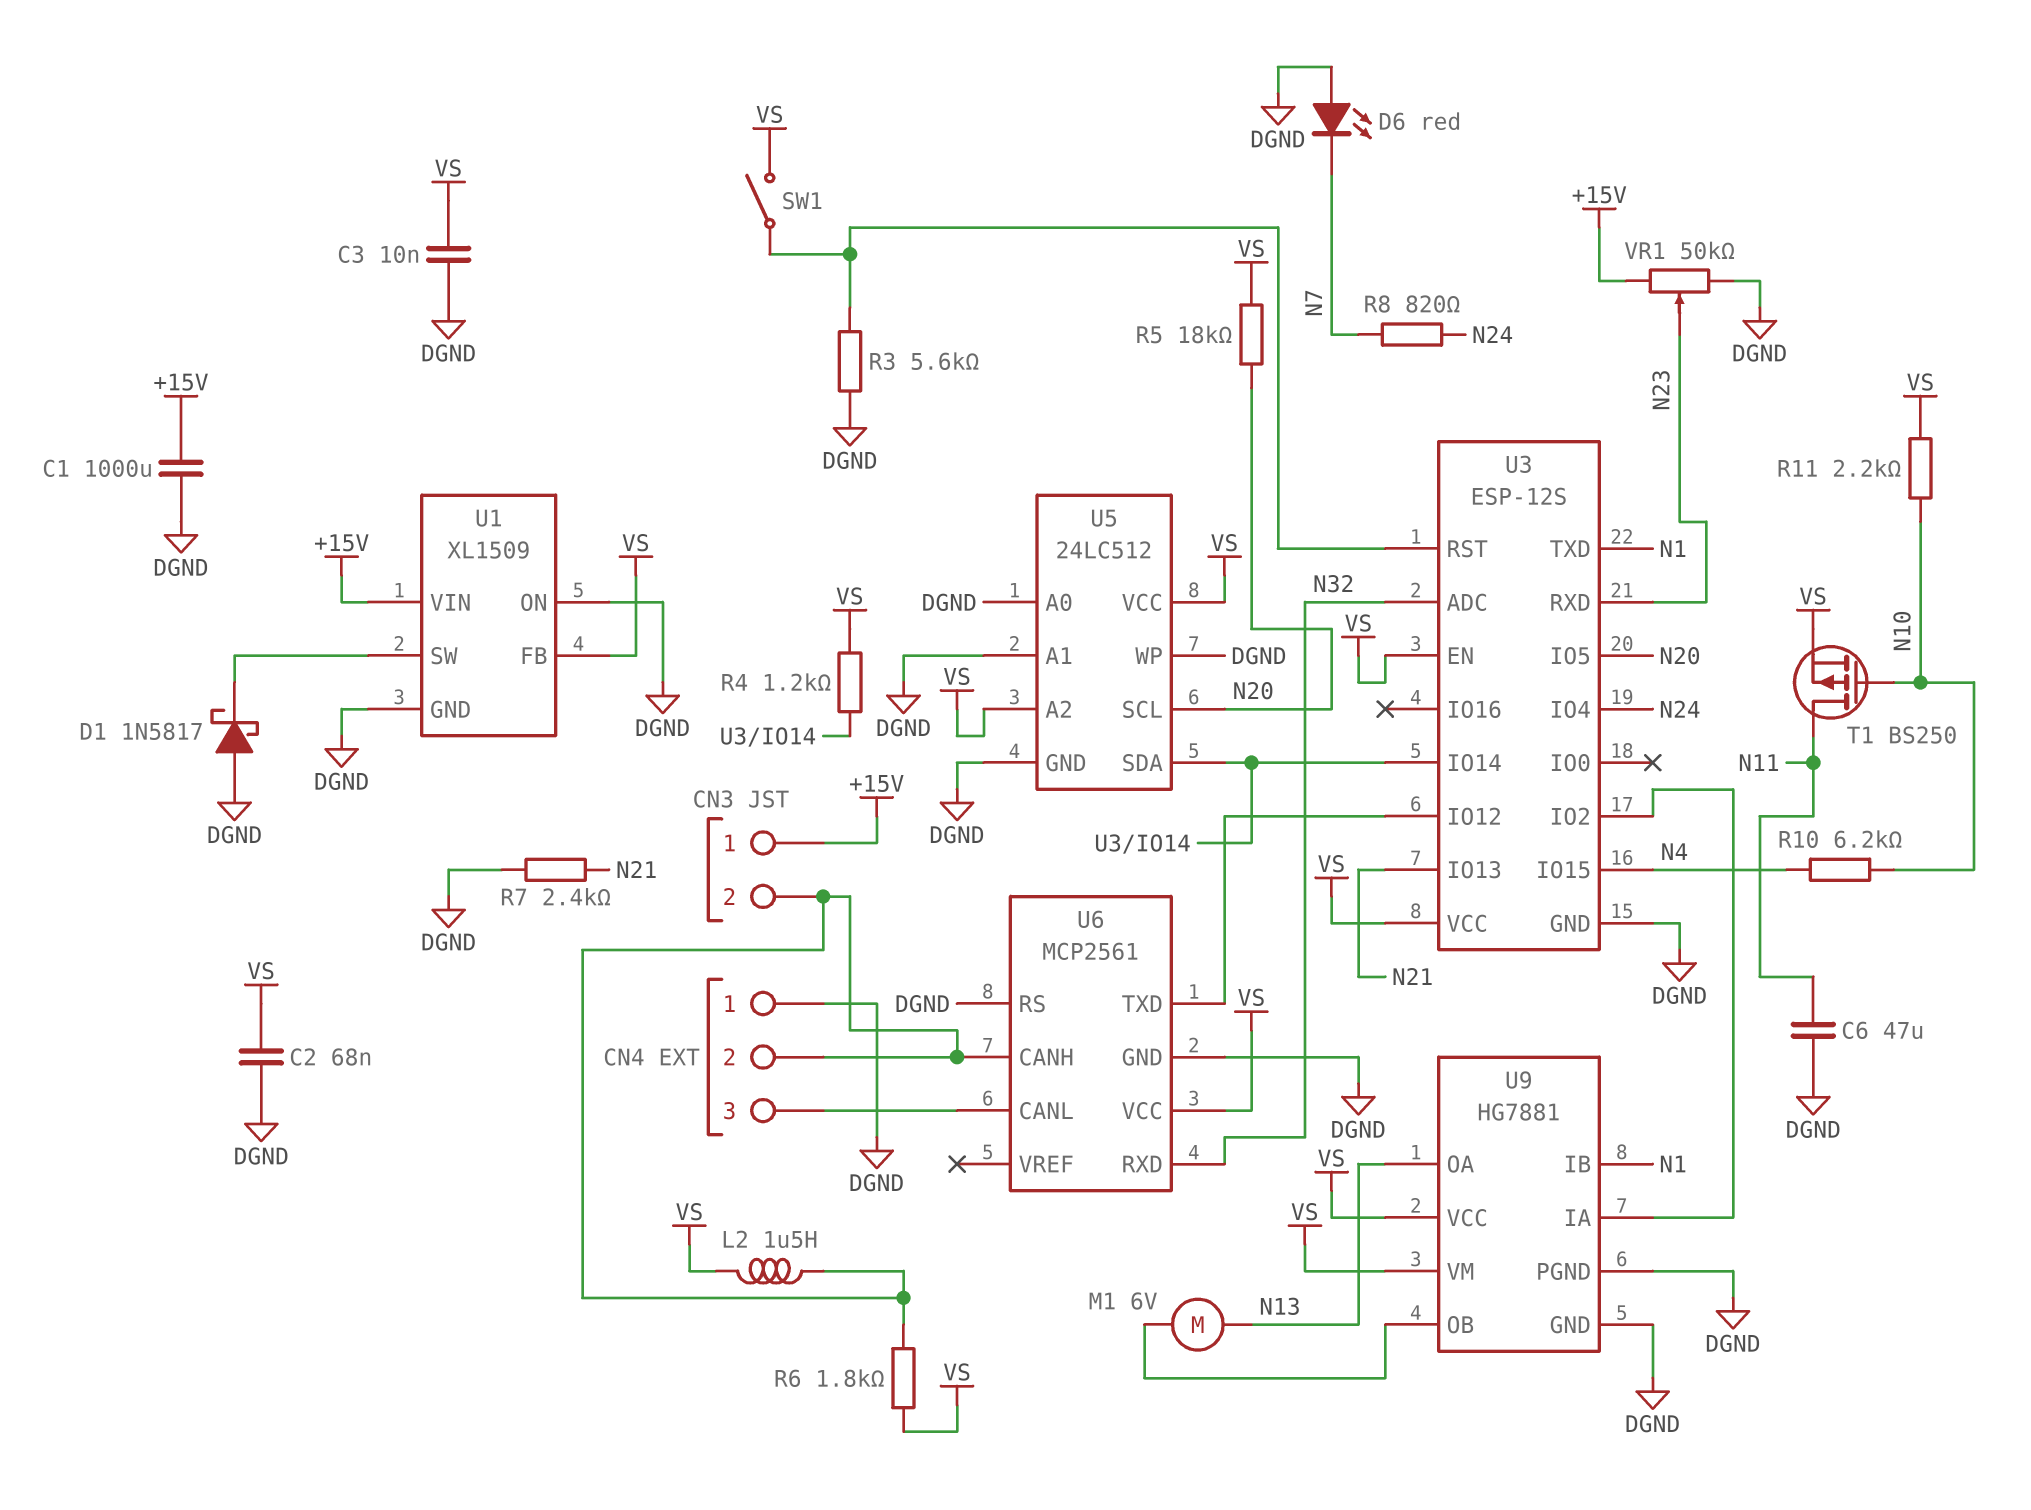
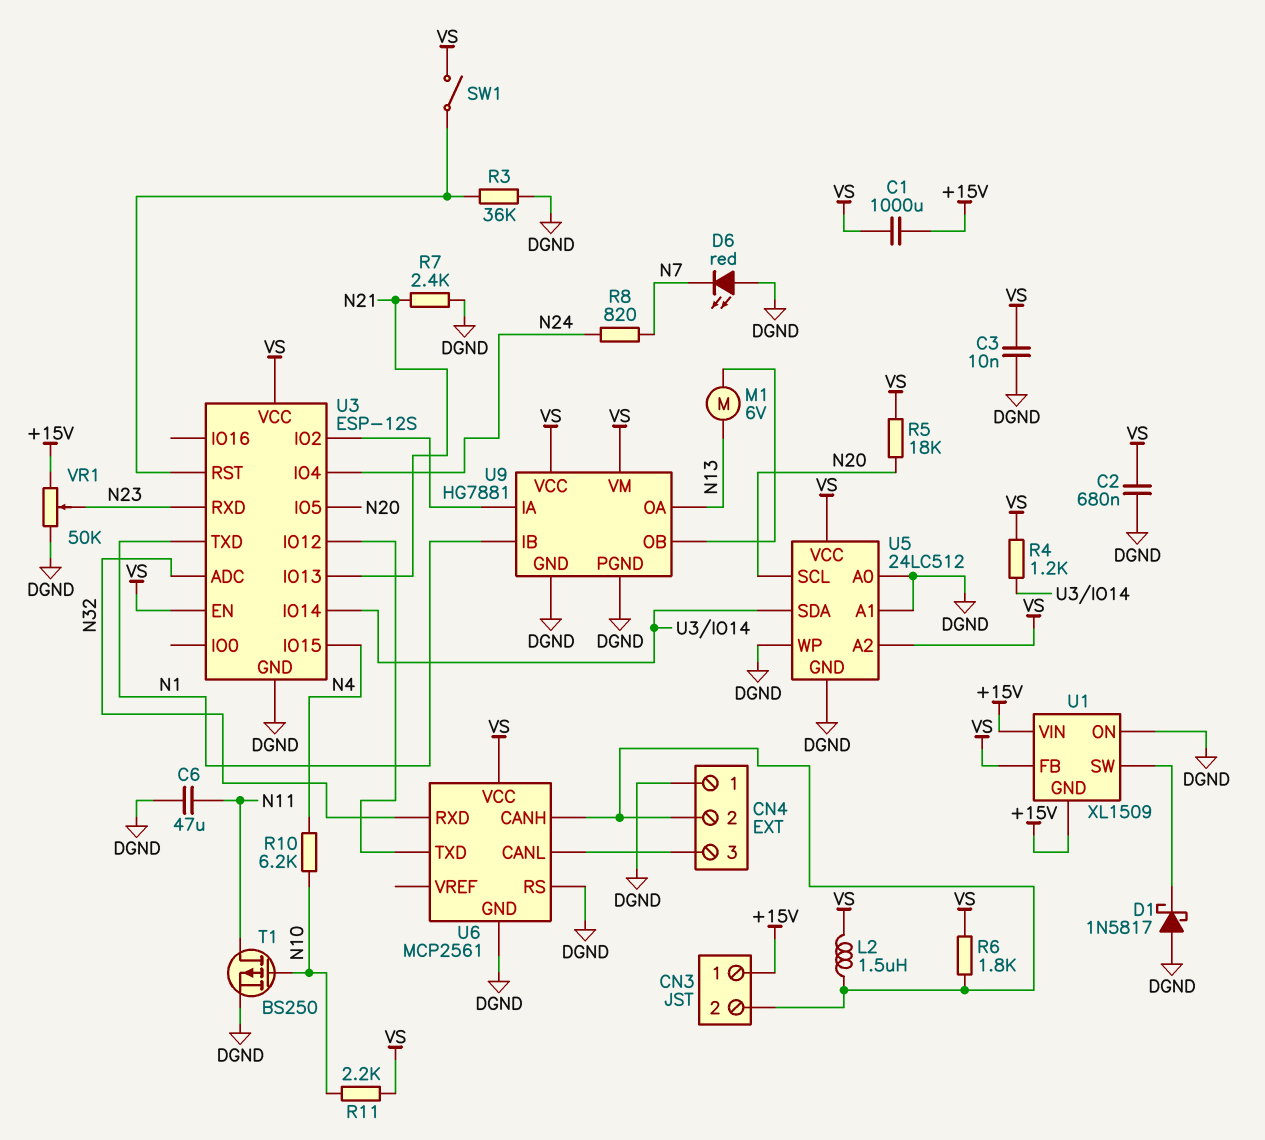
C1: 1000uF (+15V, DGND) -> 1000uF (+15V, VS)
C2: 68nF (DGND, VS) -> 680nF (DGND, VS)
R3: 5.6k (DGND, U3/RST) -> 36k (DGND, U3/RST)
T1: PMOS BS250 (G N10, D N11, S VS) -> PMOS BS250 (G N10, D N11, S DGND)
U1 pin GND: DGND -> +15V

